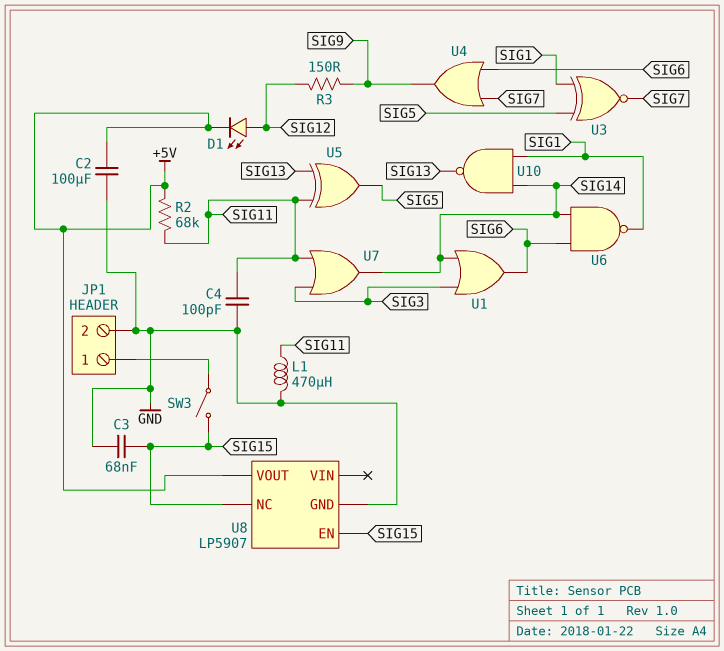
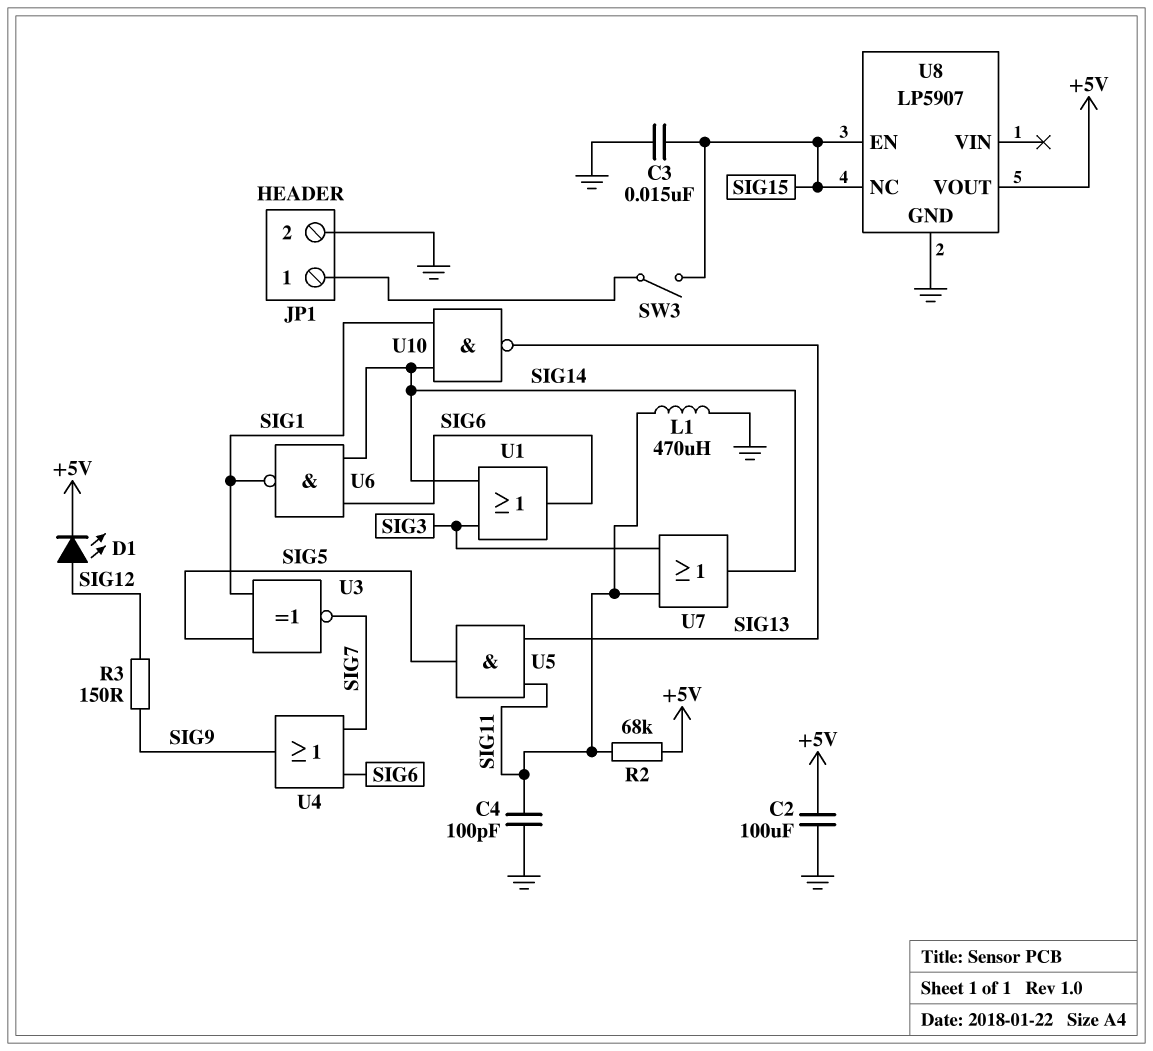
C3: 68nF (GND, SIG15) -> 15nF (GND, SIG15)
U5: XOR (in SIG11, in SIG13, out SIG5) -> AND (in SIG11, in SIG13, out SIG5)

